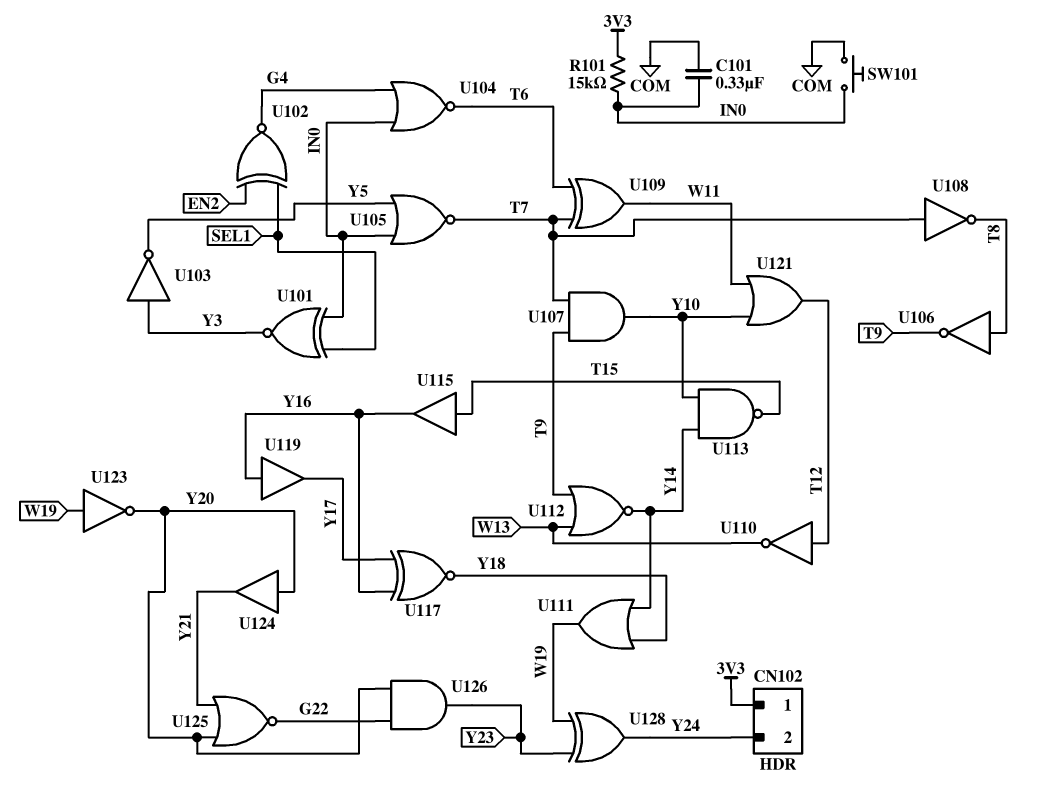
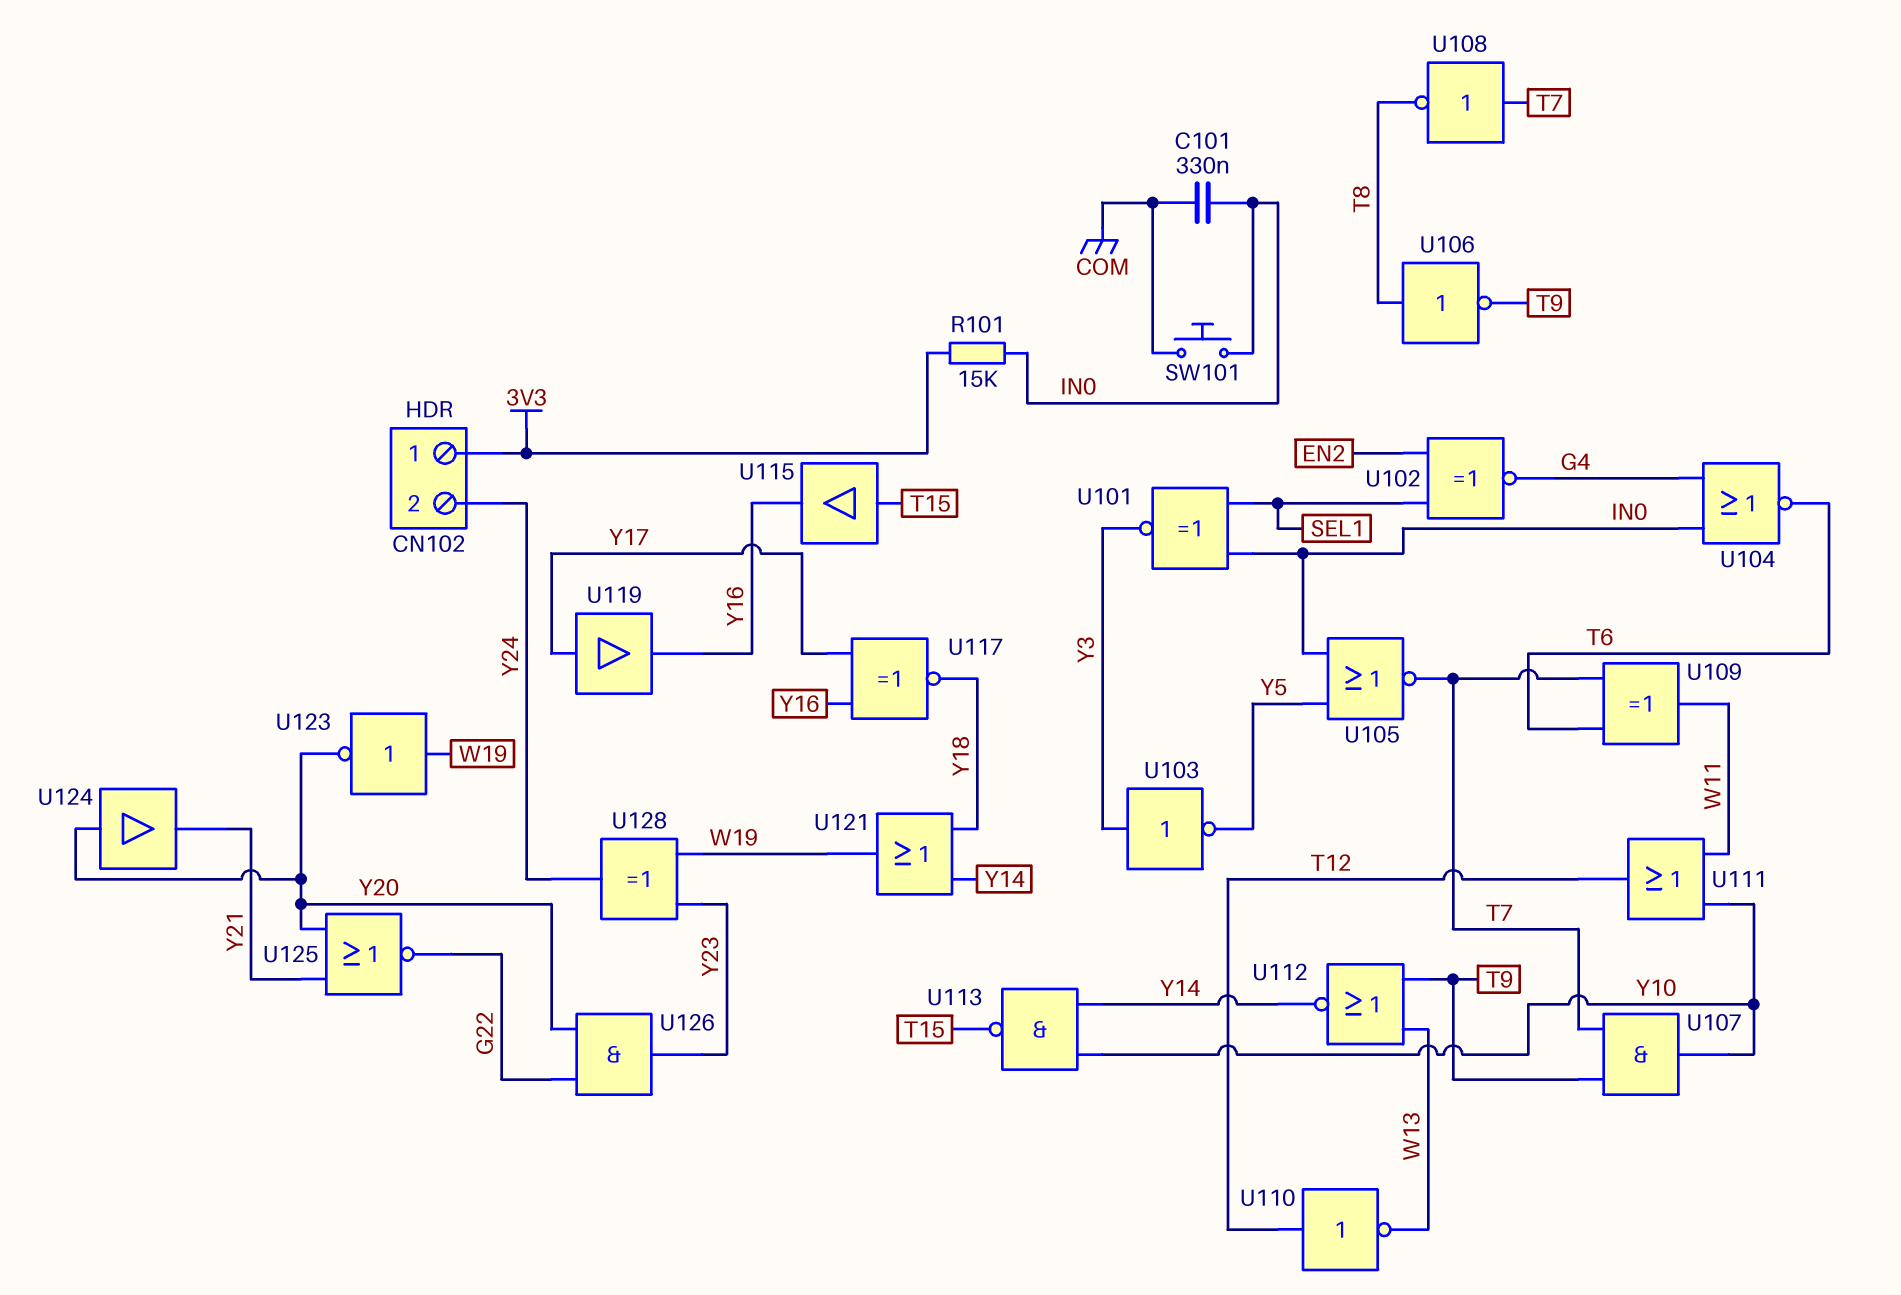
U111: OR (in Y14, in Y18, out W19) -> OR (in W11, in Y10, out T12)
U119: buffer (in Y16, out Y17) -> buffer (in Y17, out Y16)
U121: OR (in W11, in Y10, out T12) -> OR (in Y14, in Y18, out W19)

